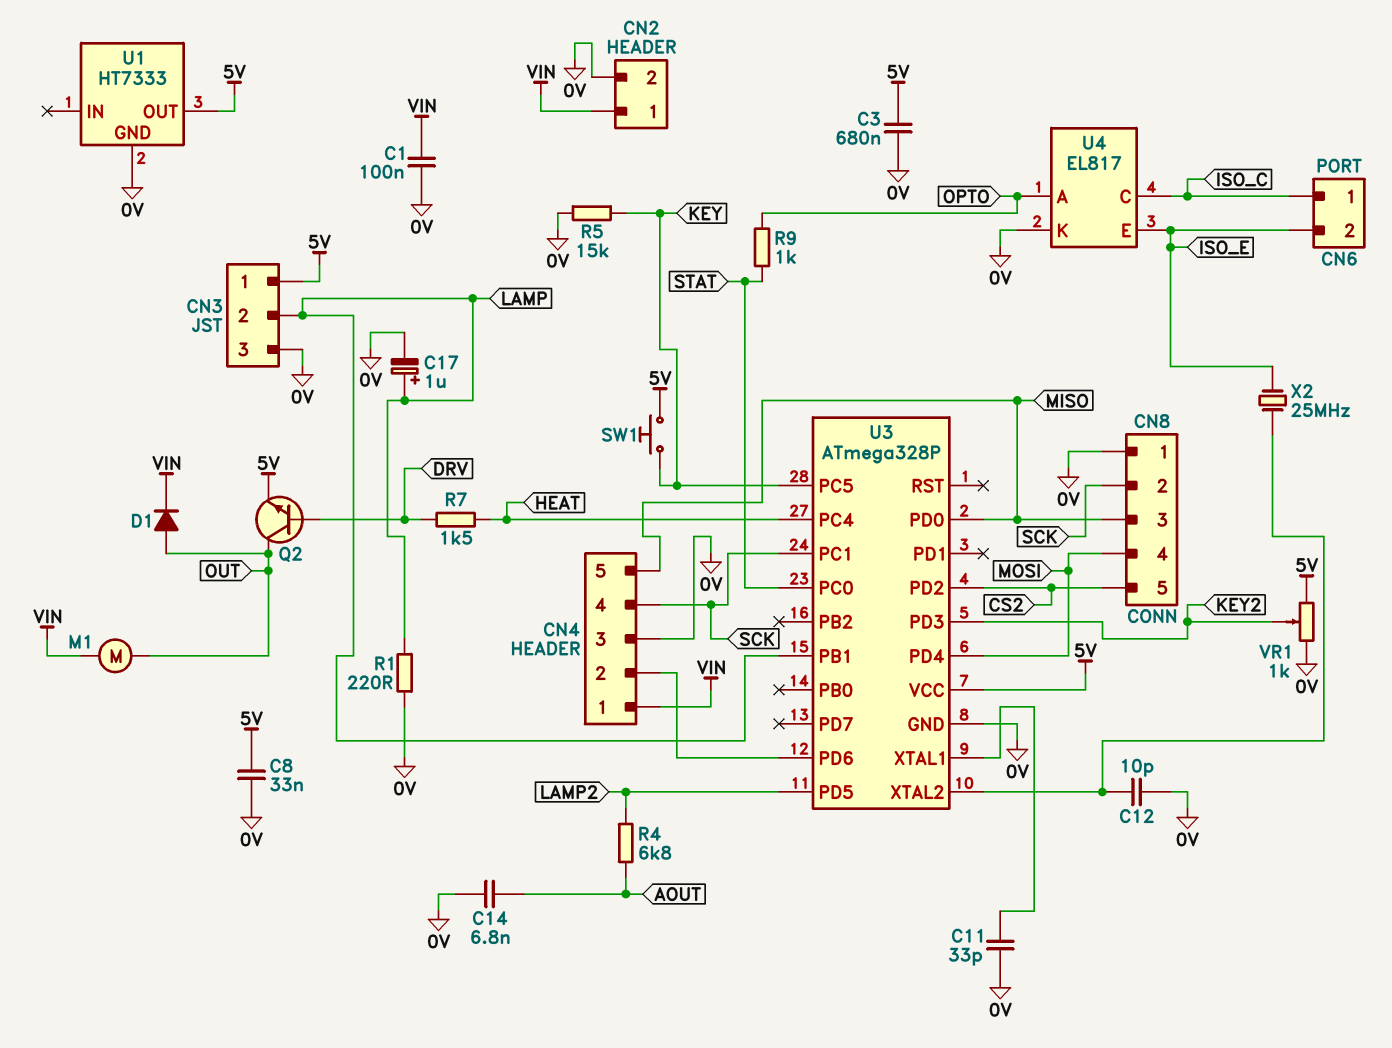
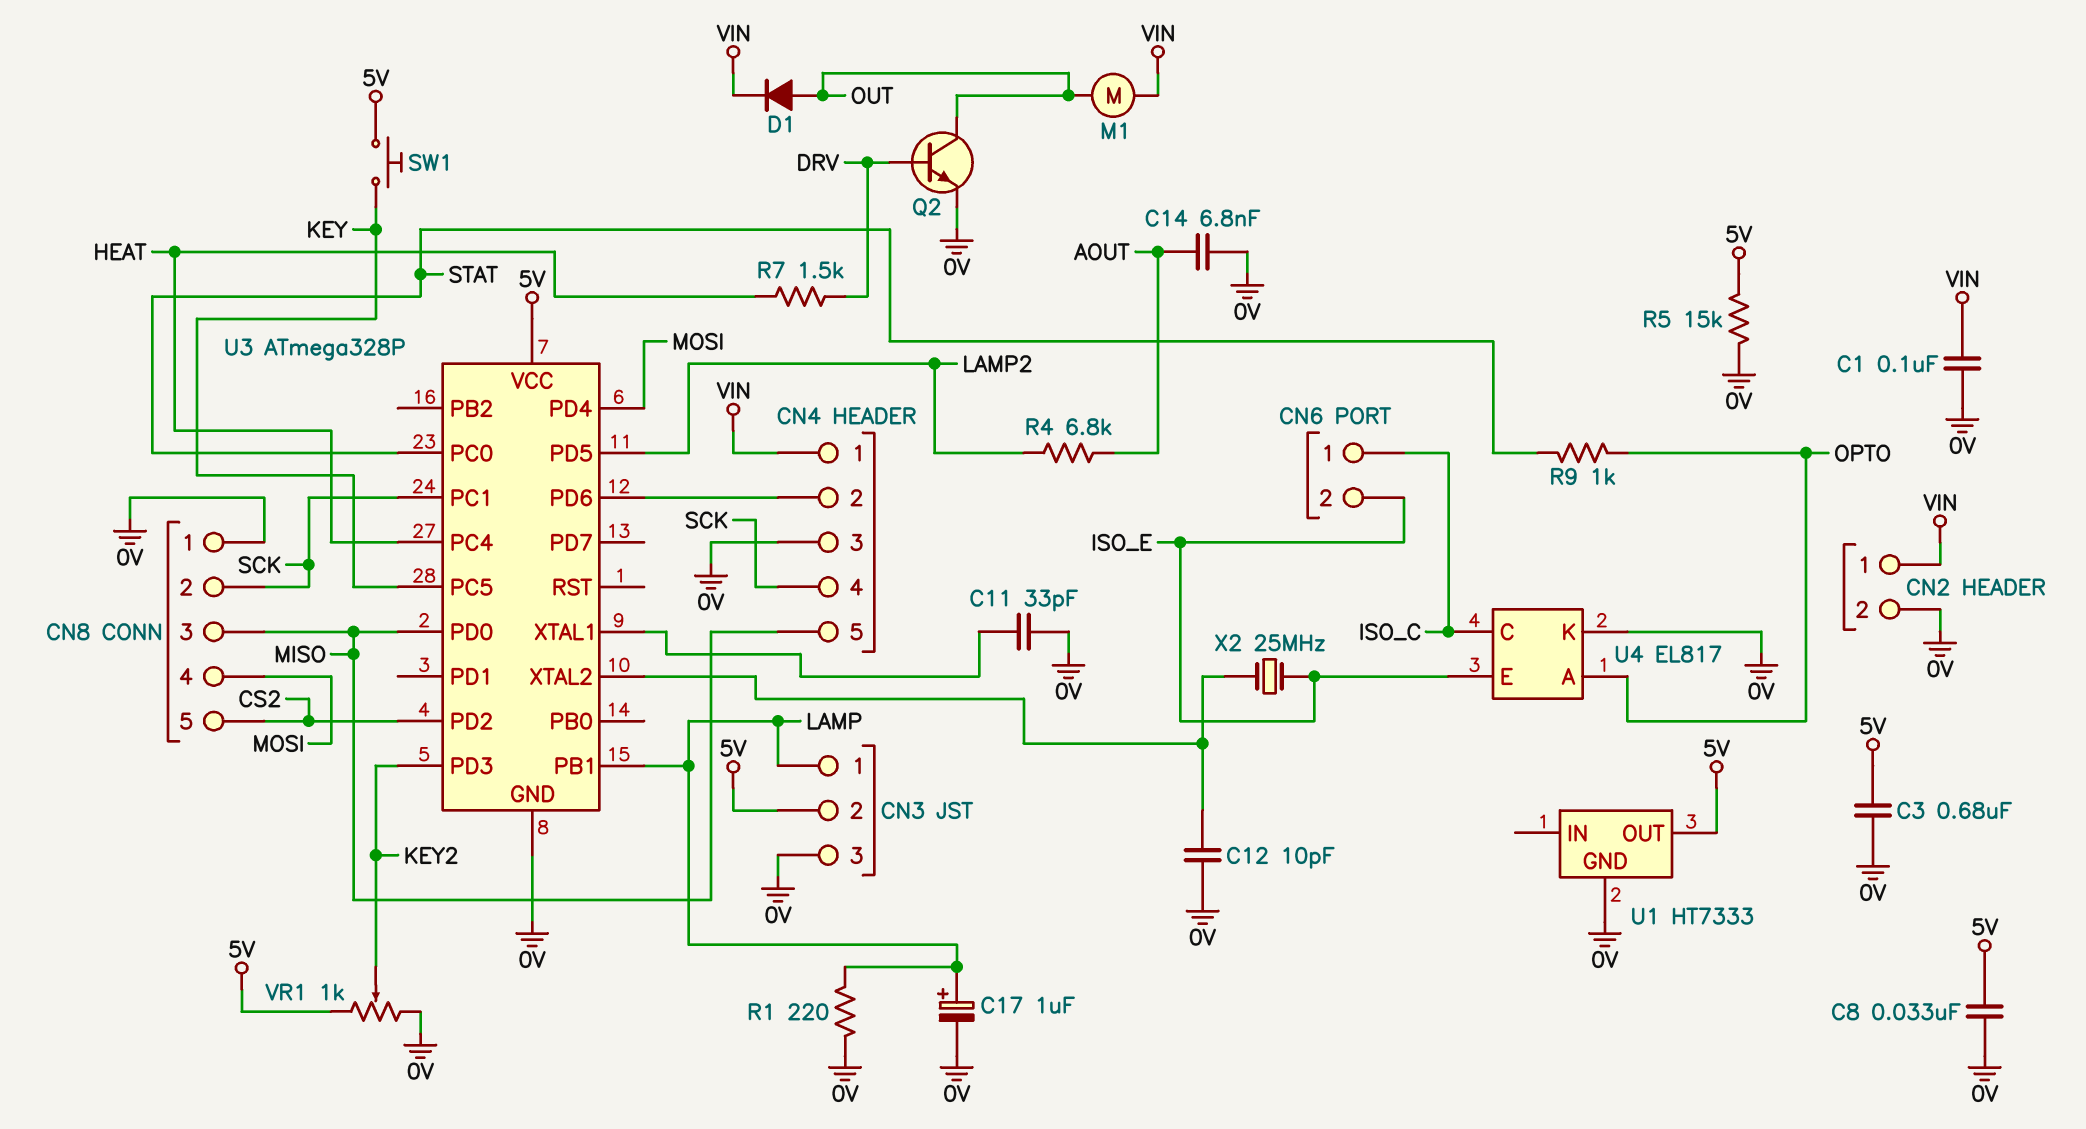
CN3 pin 1: 5V -> LAMP
CN3 pin 2: LAMP -> 5V
Q2: NPN (B DRV, C OUT, E 5V) -> NPN (B DRV, C OUT, E 0V)
R5: 15k (0V, KEY) -> 15k (0V, 5V)

